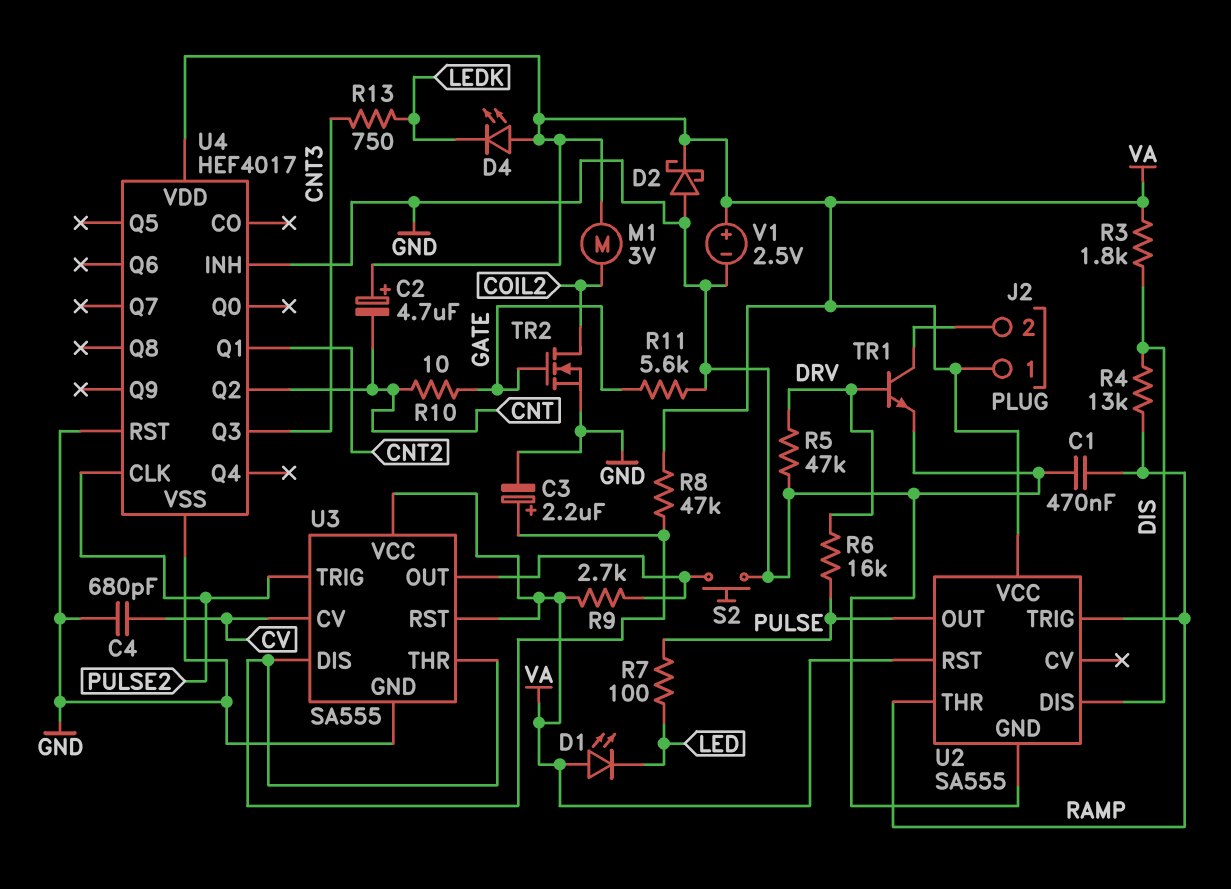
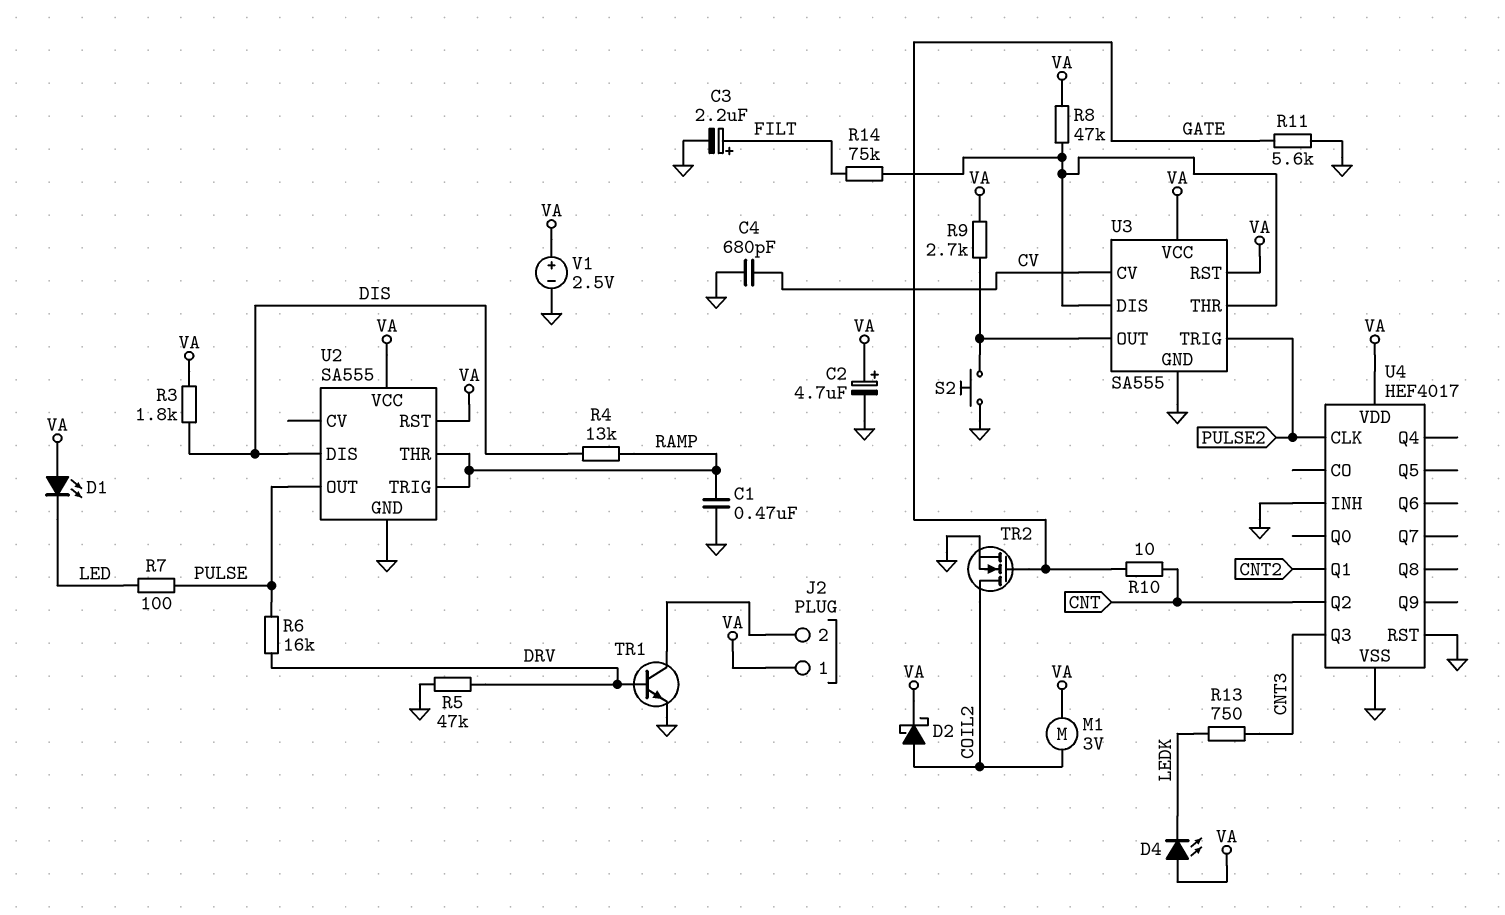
C2: 4.7uF (plus VA, minus CNT) -> 4.7uF (plus VA, minus GND)
C3: 2.2uF (plus U3/DIS, minus GND) -> 2.2uF (plus FILT, minus GND)
D2: schottky (A GND, K VA) -> schottky (A COIL2, K VA)
R14: none -> 75k (FILT, U3/DIS)

